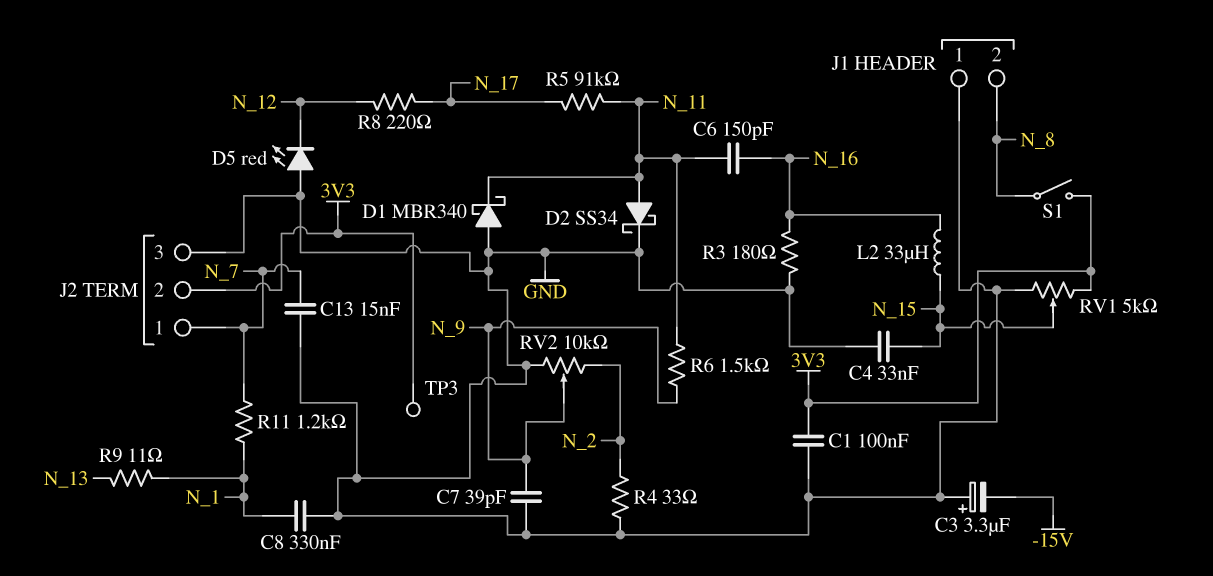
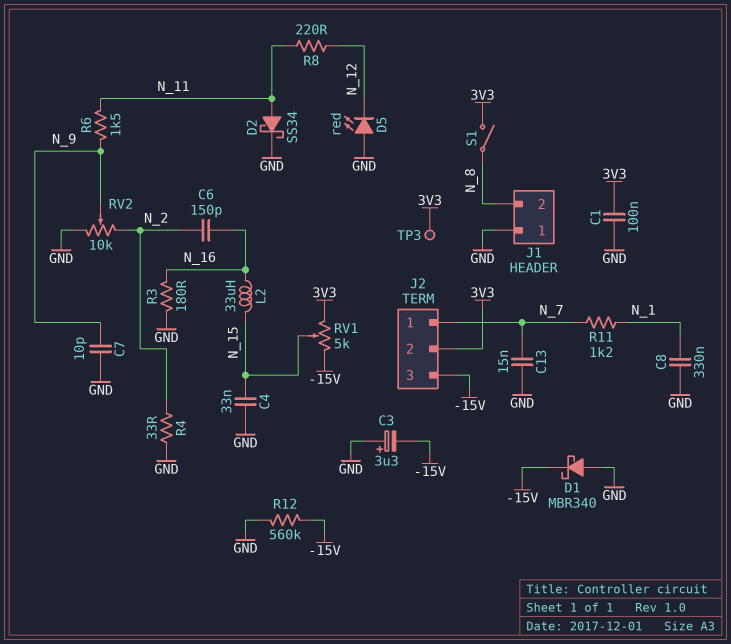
C6: 150pF (N_11, N_16) -> 150pF (N_2, N_16)
C7: 39pF (GND, N_9) -> 10pF (GND, N_9)
D1: schottky MBR340 (A GND, K N_11) -> schottky MBR340 (A GND, K -15V)
J2 pin 3: GND -> -15V
R5: 91k (N_11, N_17) -> none
R8: 220 (N_12, N_17) -> 220 (N_11, N_12)
R9: 11 (N_1, N_13) -> none
R12: none -> 560k (-15V, GND)
RV1: 5k (3V3, GND, wiper N_15) -> 5k (-15V, 3V3, wiper N_15)

